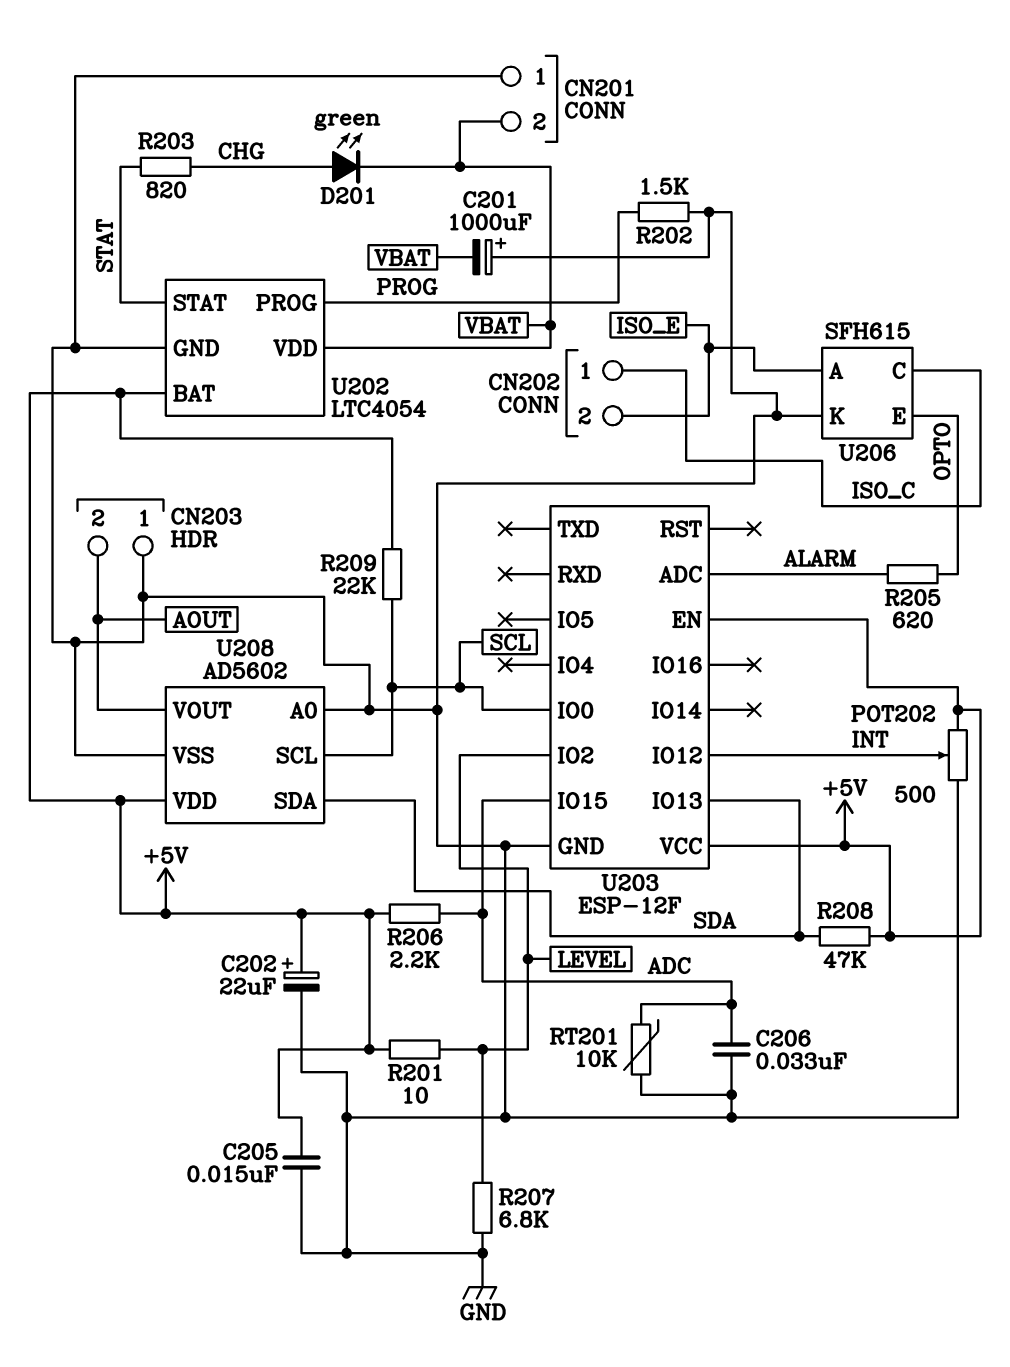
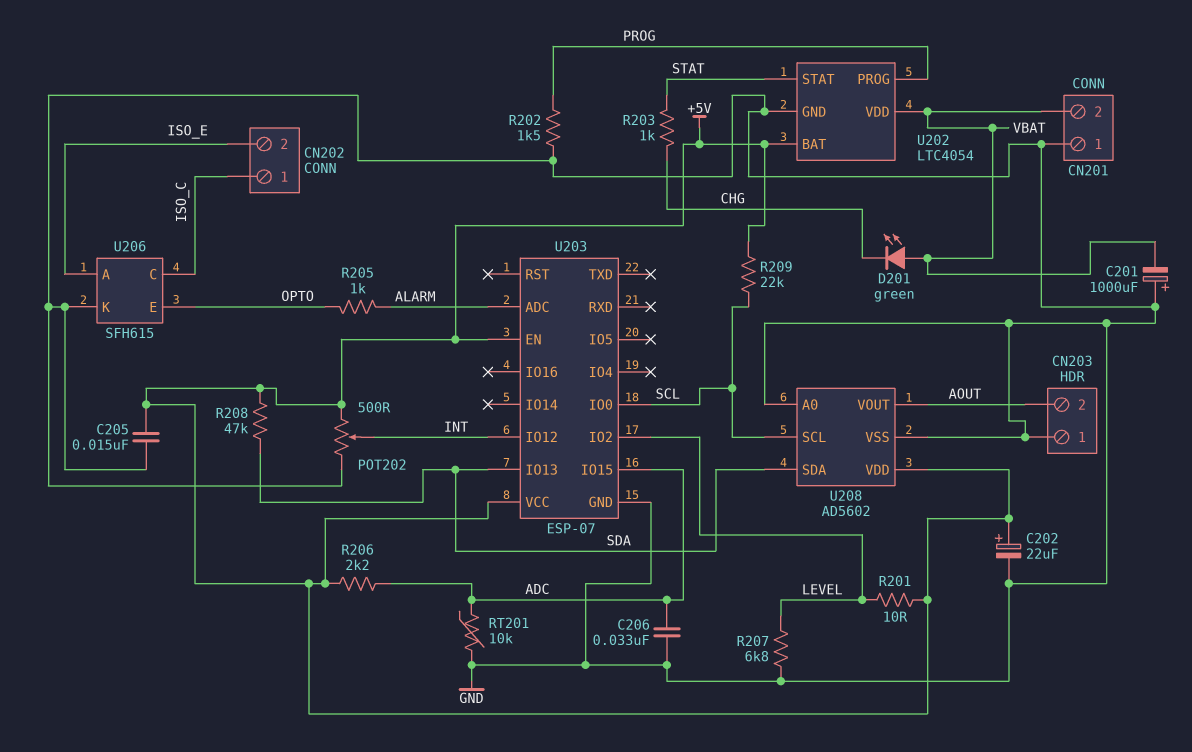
D201: LED green (A CHG, K VBAT) -> LED green (A VBAT, K CHG)
R203: 820 (CHG, STAT) -> 1k (CHG, STAT)
R205: 620 (ALARM, OPTO) -> 1k (ALARM, OPTO)
U203: ESP-12F -> ESP-07

